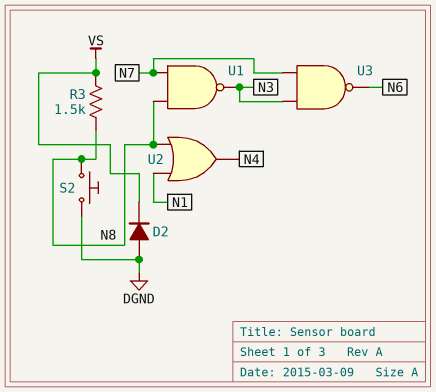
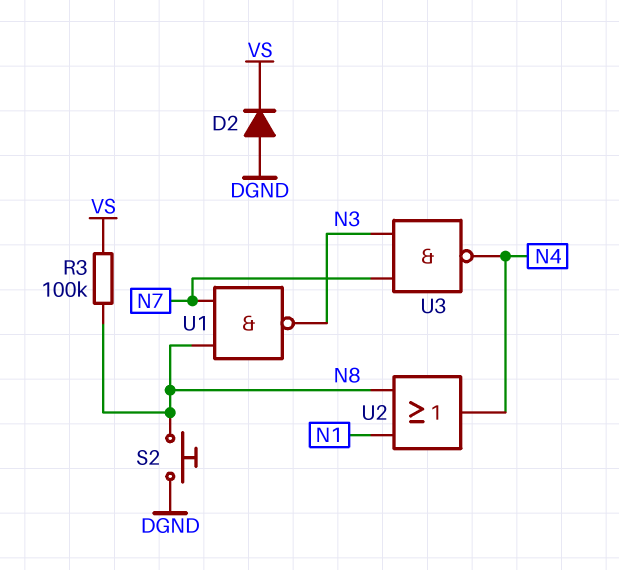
R3: 1.5k (N8, VS) -> 100k (N8, VS)
U3: NAND (in N3, in N7, out N6) -> NAND (in N3, in N7, out N4)

